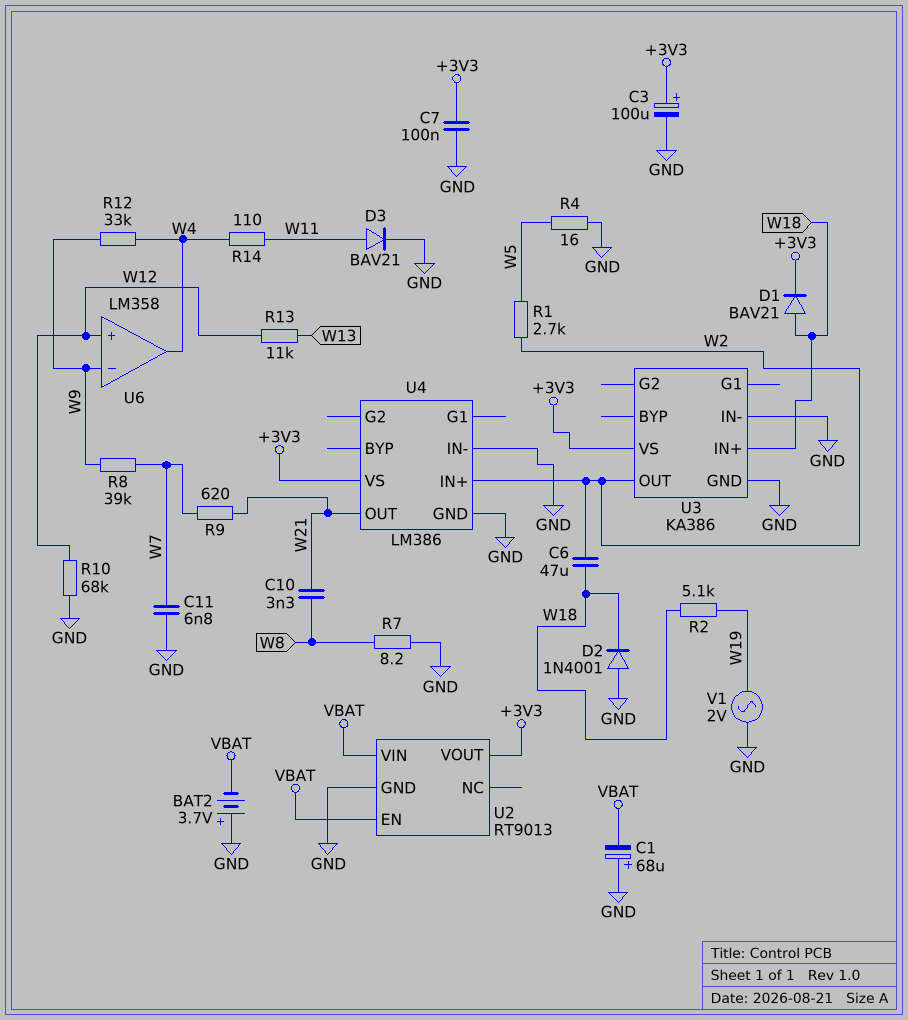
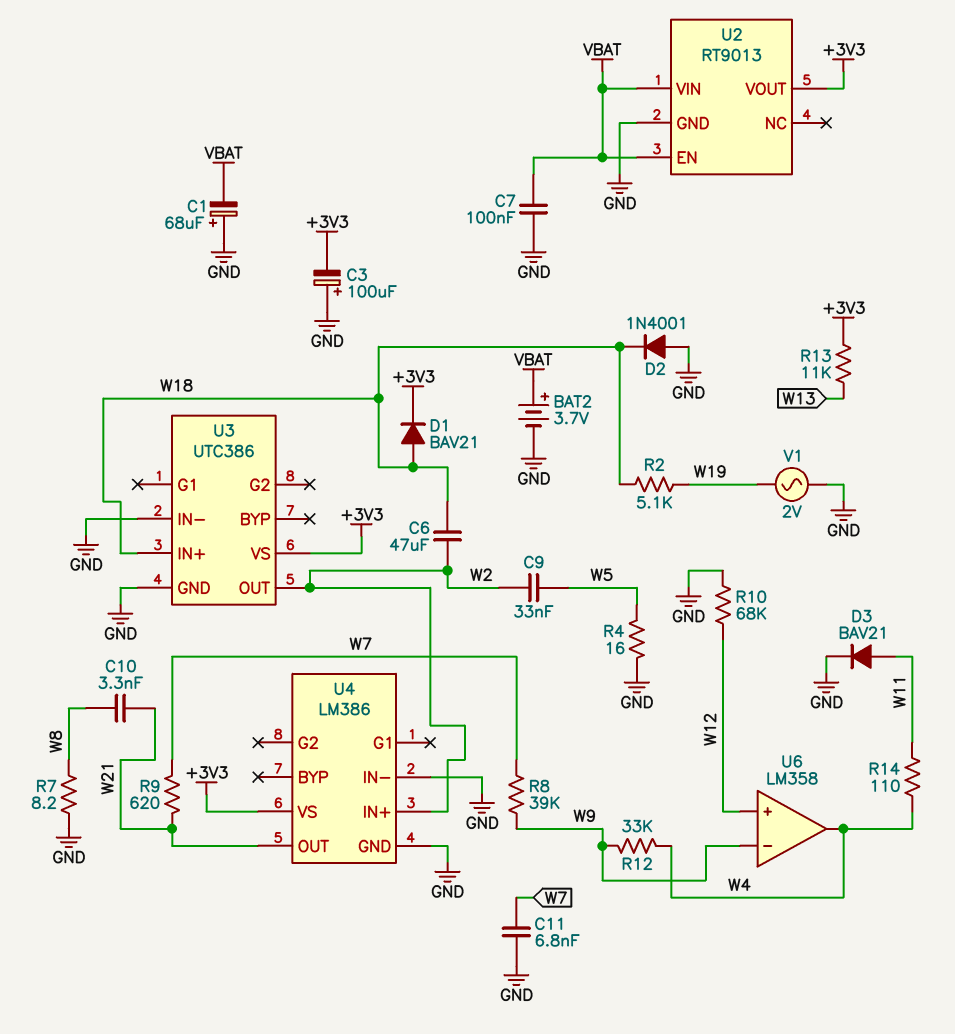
BAT2: 3.7V (plus GND, minus VBAT) -> 3.7V (plus VBAT, minus GND)
C3: 100uF (plus +3V3, minus GND) -> 100uF (plus GND, minus +3V3)
C7: 100nF (+3V3, GND) -> 100nF (GND, VBAT)
C9: none -> 33nF (W2, W5)
R1: 2.7k (W2, W5) -> none
R13: 11k (W12, W13) -> 11k (+3V3, W13)
U3: KA386 -> UTC386

